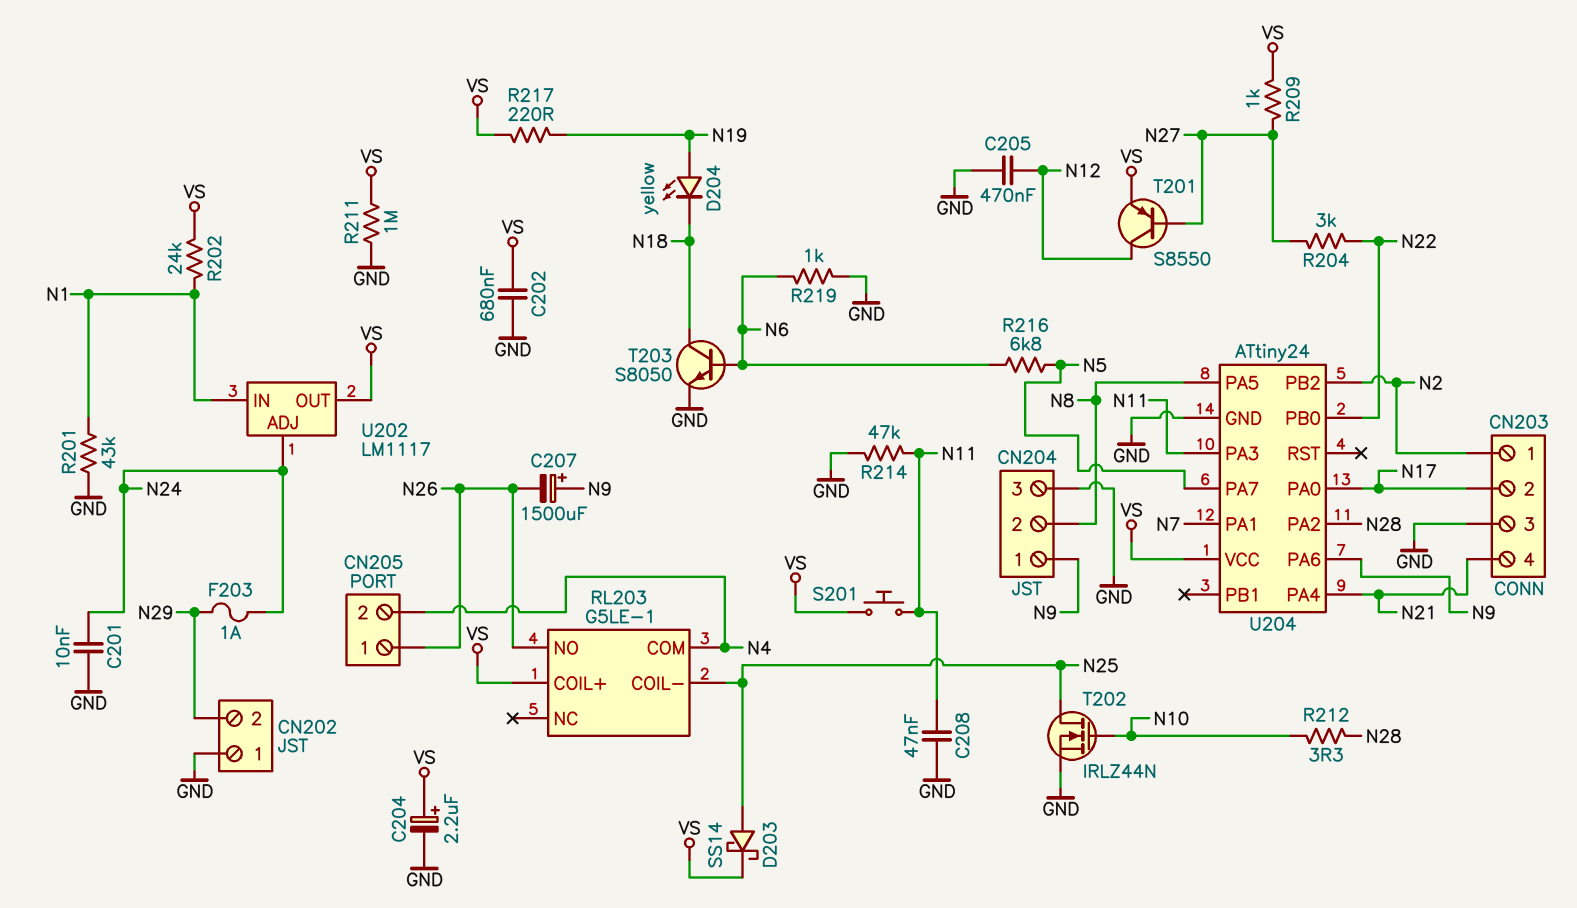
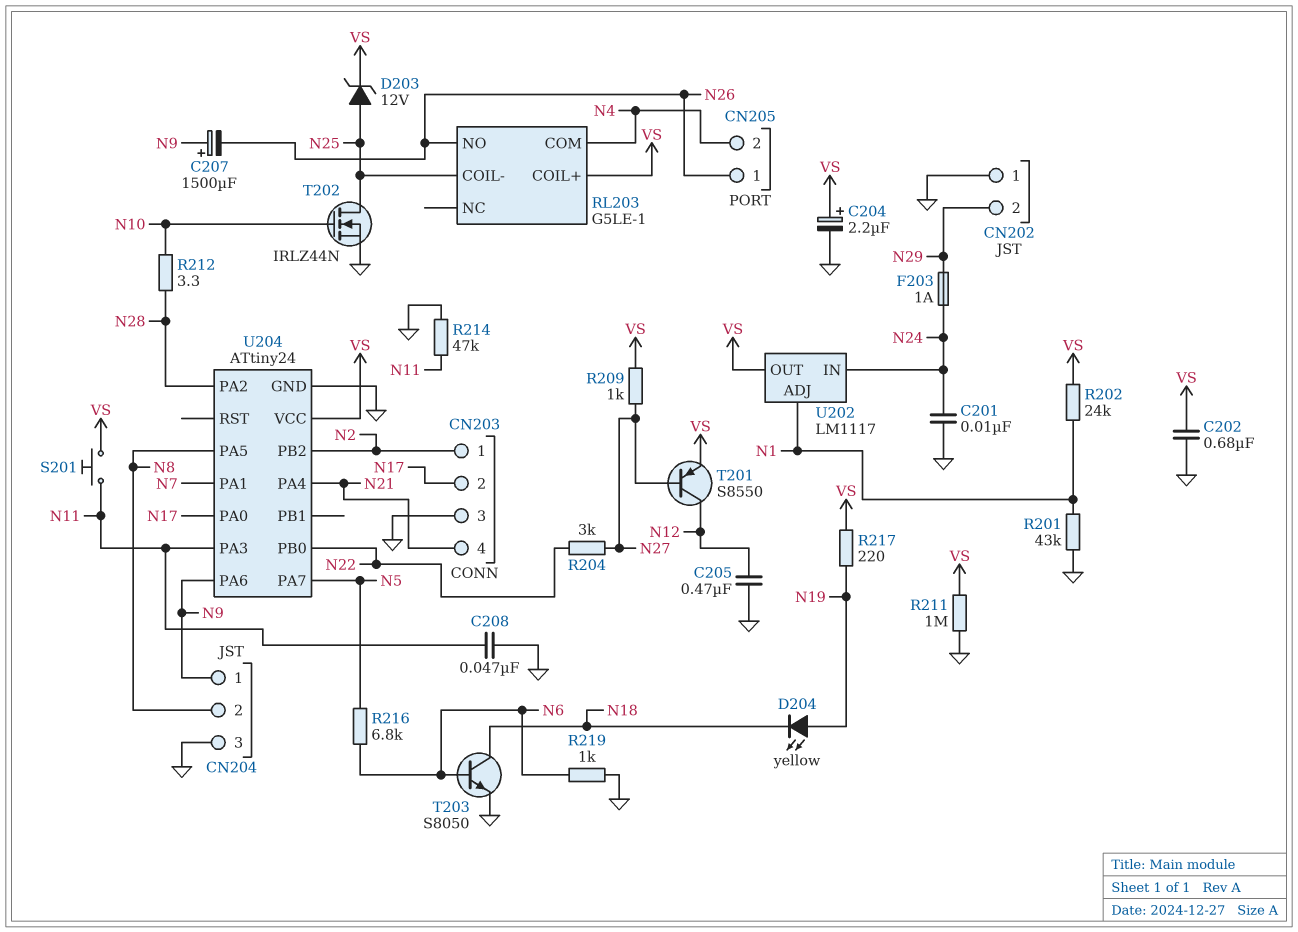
D203: schottky SS14 (A N25, K VS) -> zener 12V (A N25, K VS)
U202 pin ADJ: N24 -> N1
U202 pin IN: N1 -> N24

